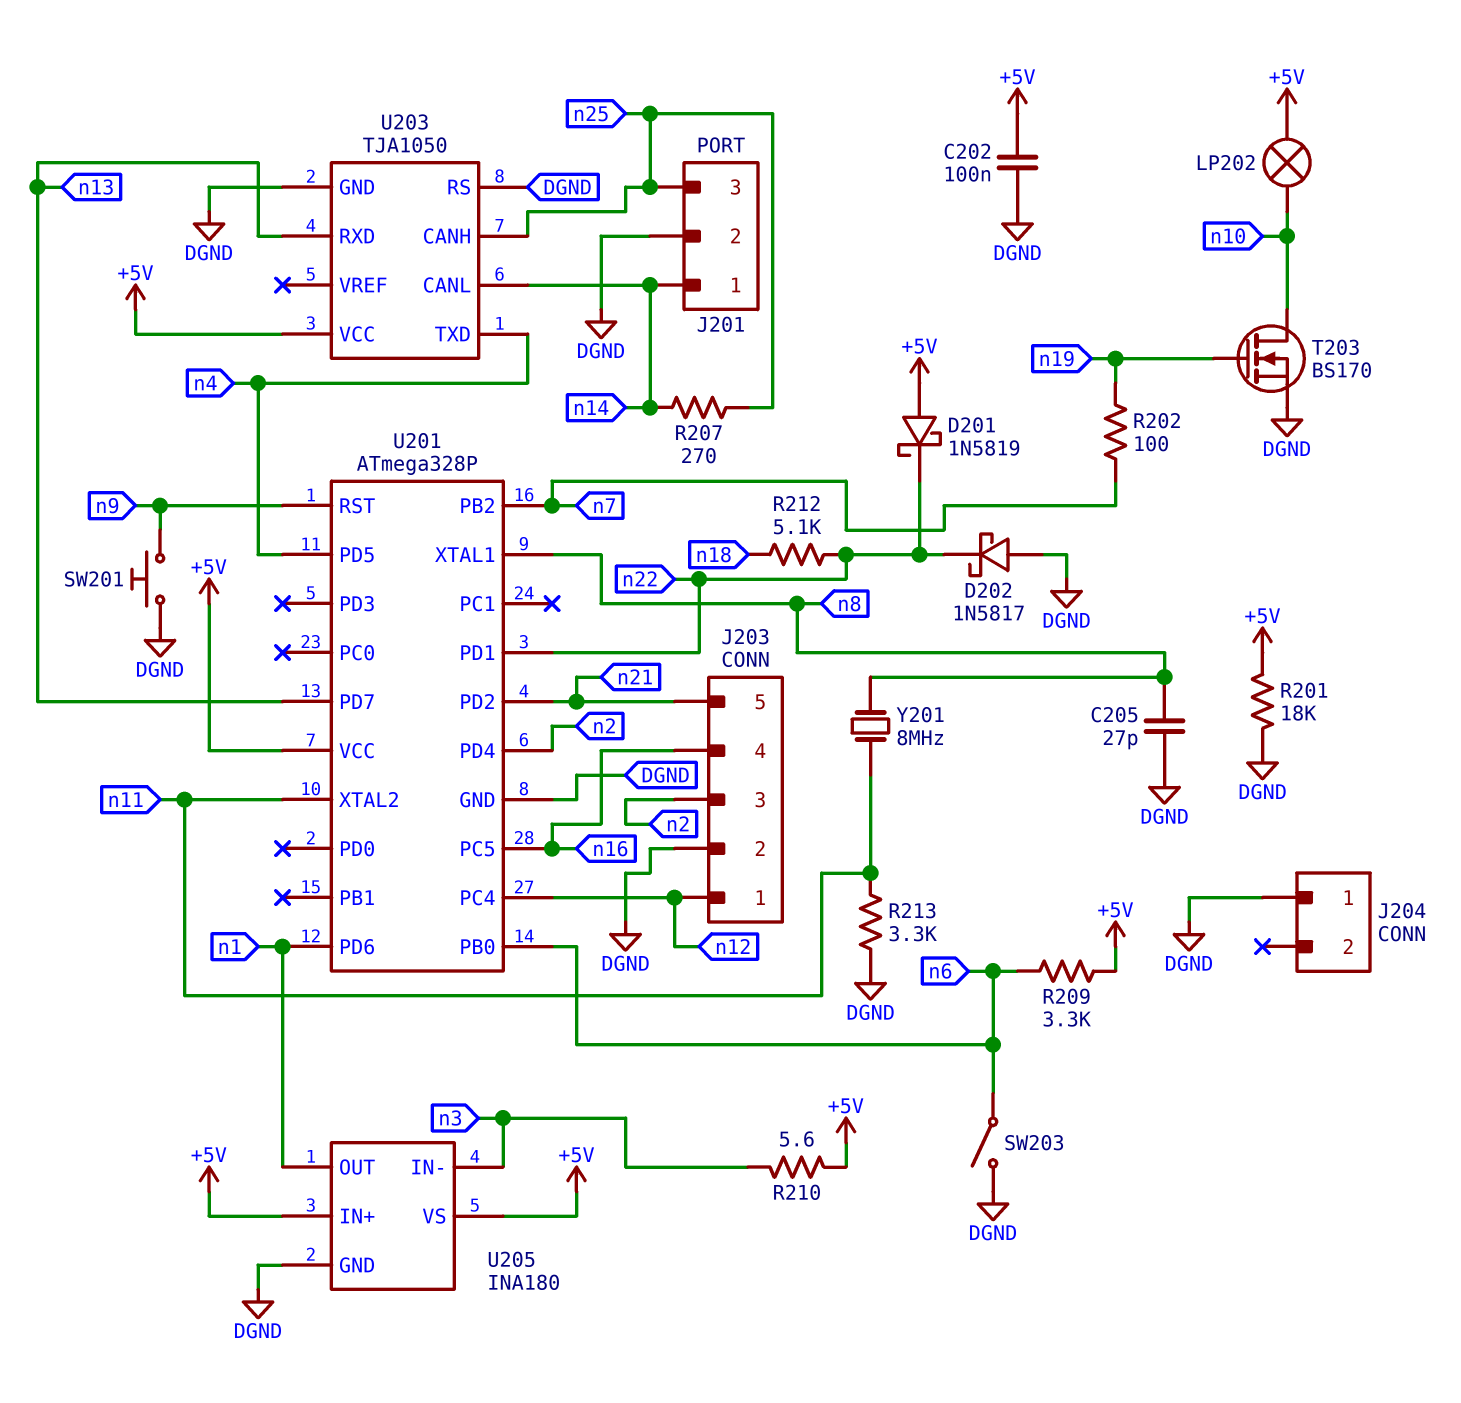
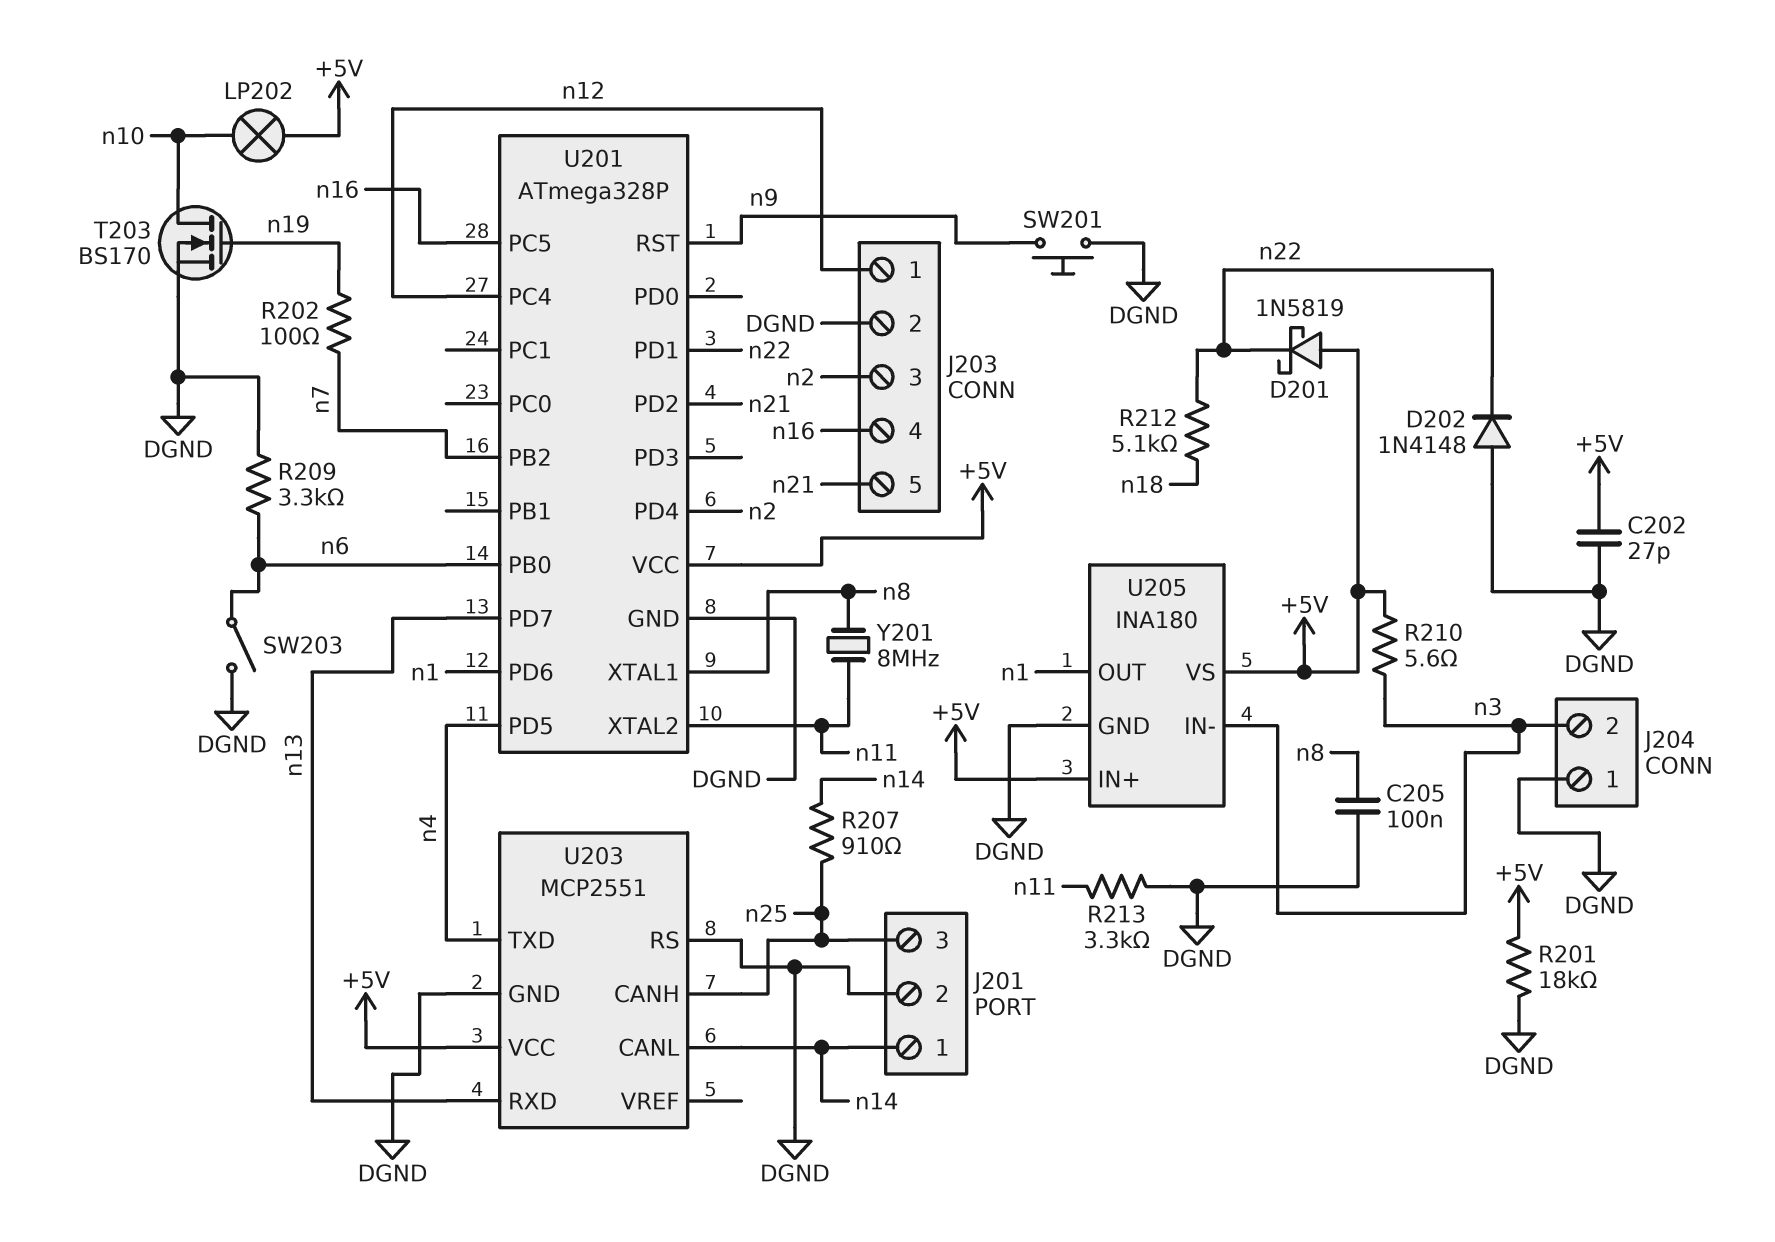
C202: 100nF (+5V, DGND) -> 27pF (+5V, DGND)
C205: 27pF (DGND, n8) -> 100nF (DGND, n8)
D202: schottky 1N5817 (A DGND, K n22) -> diode 1N4148 (A DGND, K n22)
J204 pin 2: none -> n3
R207: 270 (n14, n25) -> 910 (n14, n25)
R209: 3.3k (+5V, n6) -> 3.3k (DGND, n6)
U203: TJA1050 -> MCP2551

